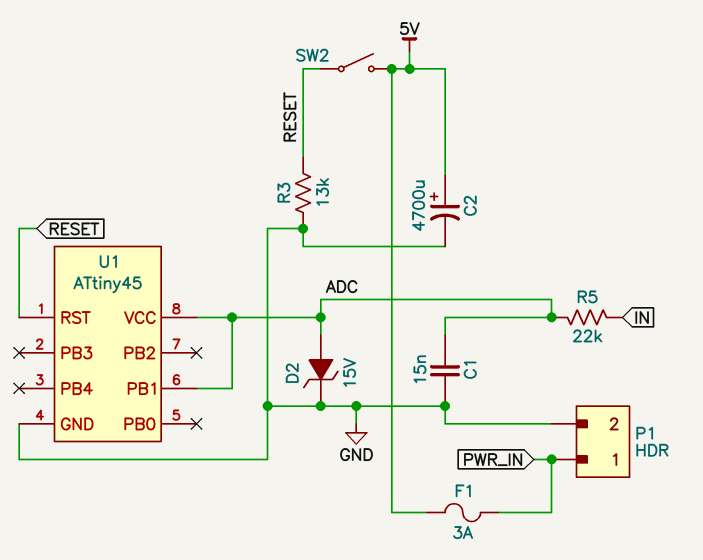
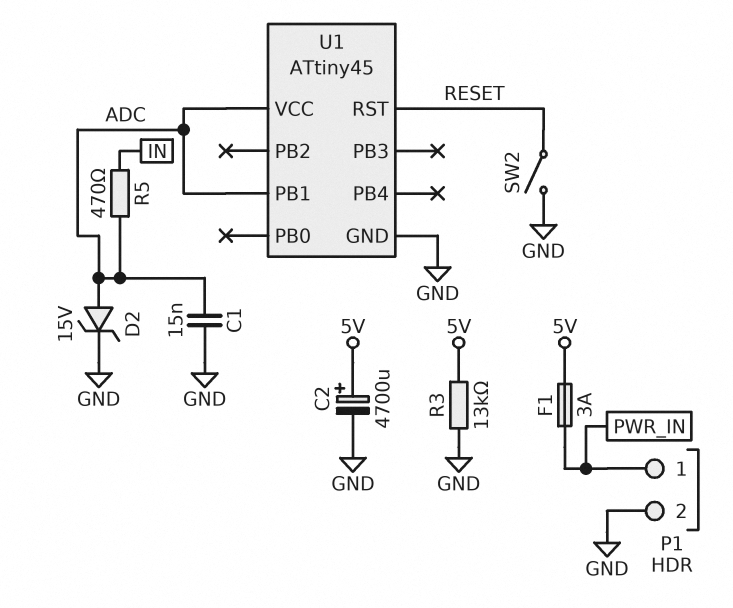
R3: 13k (GND, RESET) -> 13k (5V, GND)
R5: 22k (ADC, IN) -> 470 (ADC, IN)
SW2: switch (5V, RESET) -> switch (GND, RESET)

